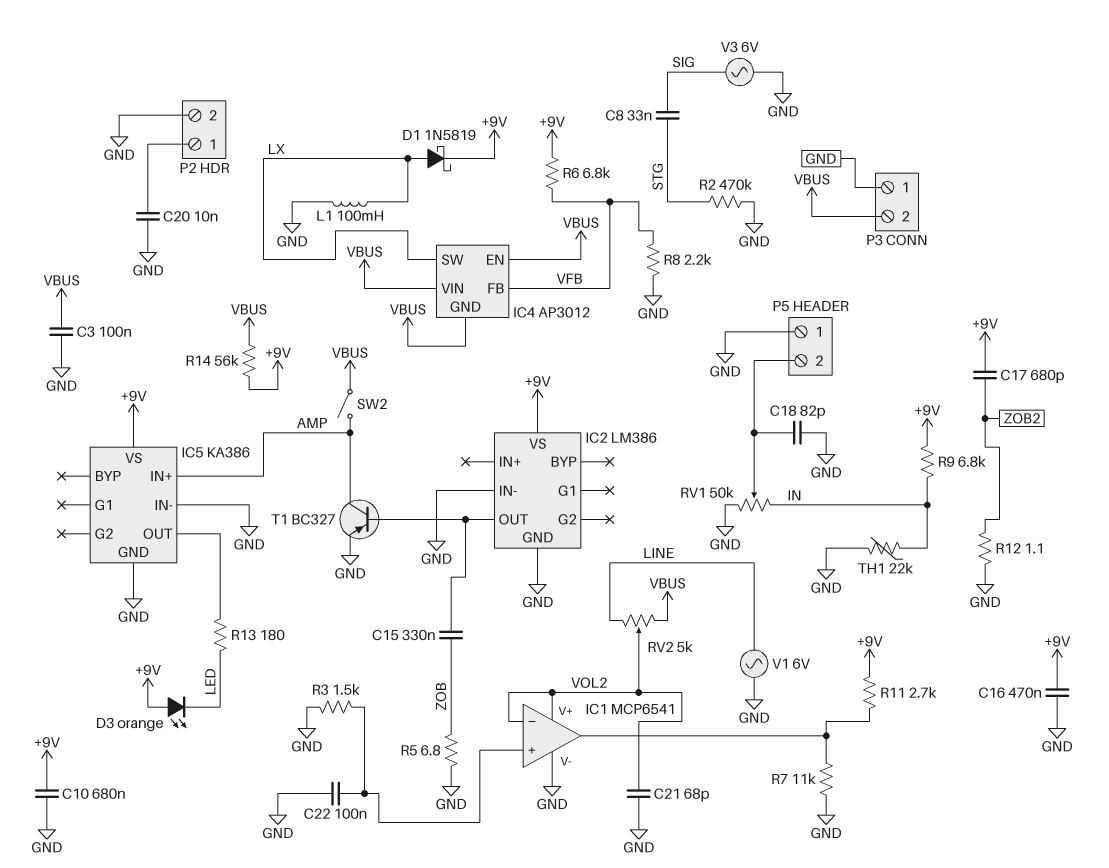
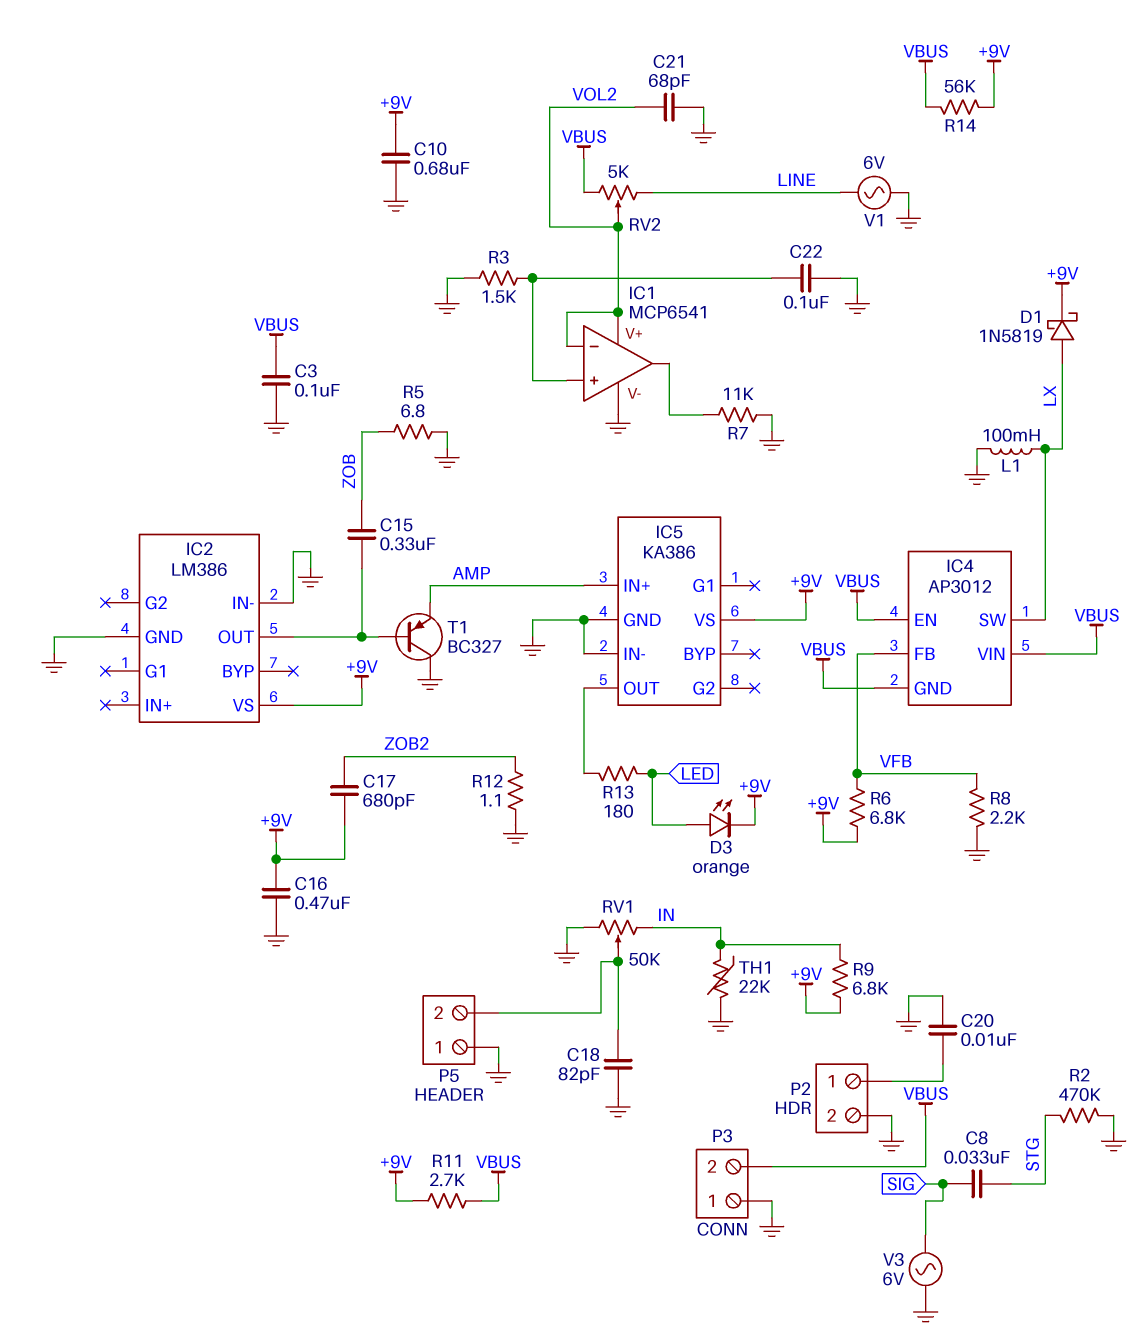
D3: LED orange (A +9V, K LED) -> LED orange (A LED, K +9V)
R11: 2.7k (+9V, IC1/out) -> 2.7k (+9V, VBUS)
SW2: switch (AMP, VBUS) -> none
T1: PNP BC327 (B IC2/OUT, C AMP, E GND) -> PNP BC327 (B IC2/OUT, C GND, E AMP)

